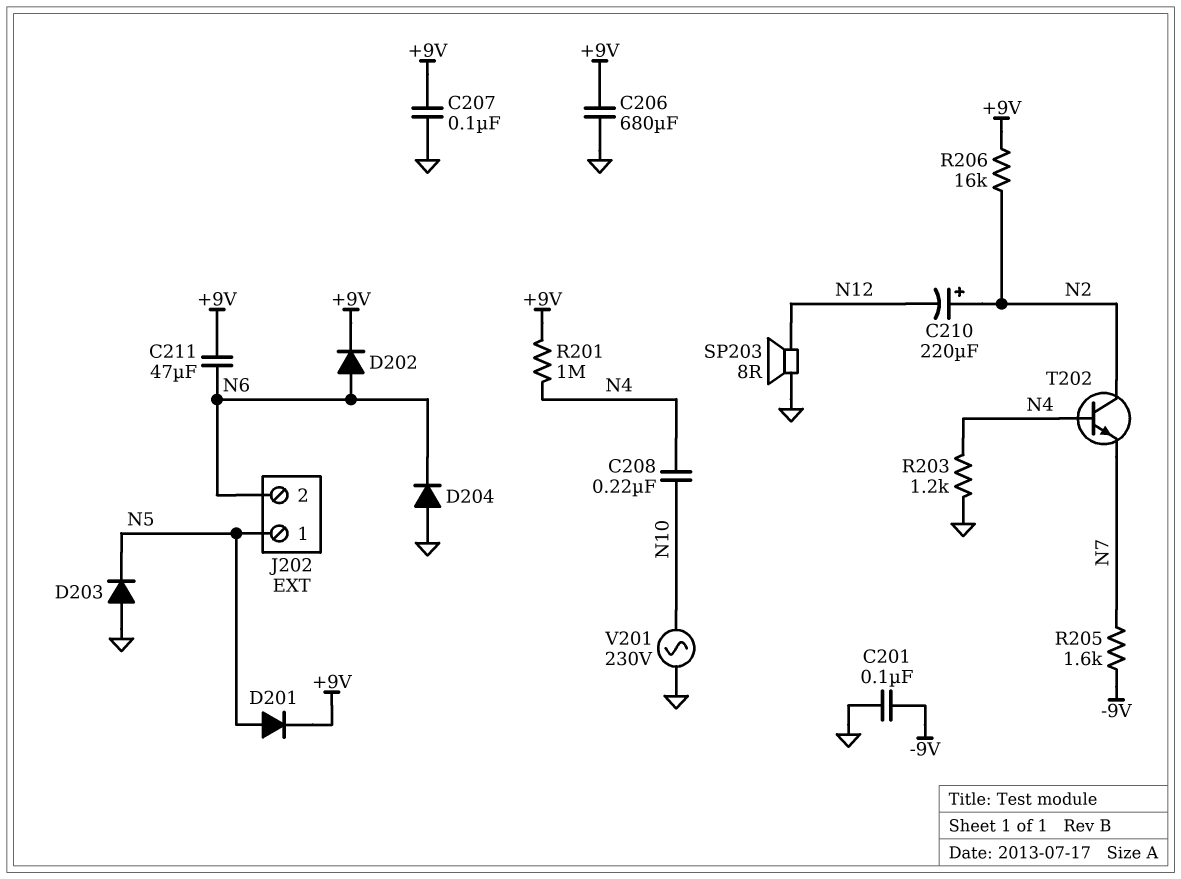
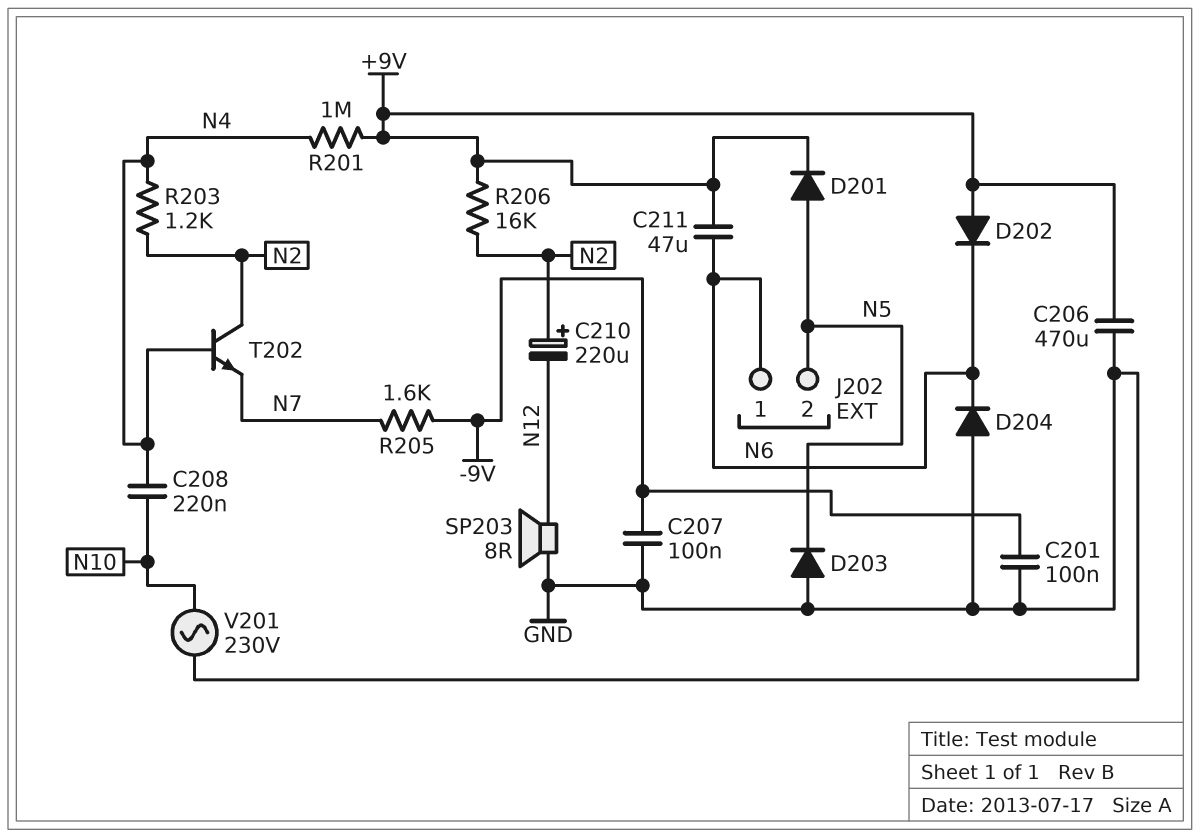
C206: 680uF (+9V, GND) -> 470uF (+9V, GND)
C207: 100nF (+9V, GND) -> 100nF (-9V, GND)
D202: diode (A N6, K +9V) -> diode (A +9V, K N6)
J202 pin 1: N5 -> N6
J202 pin 2: N6 -> N5
R203: 1.2k (GND, N4) -> 1.2k (N2, N4)

